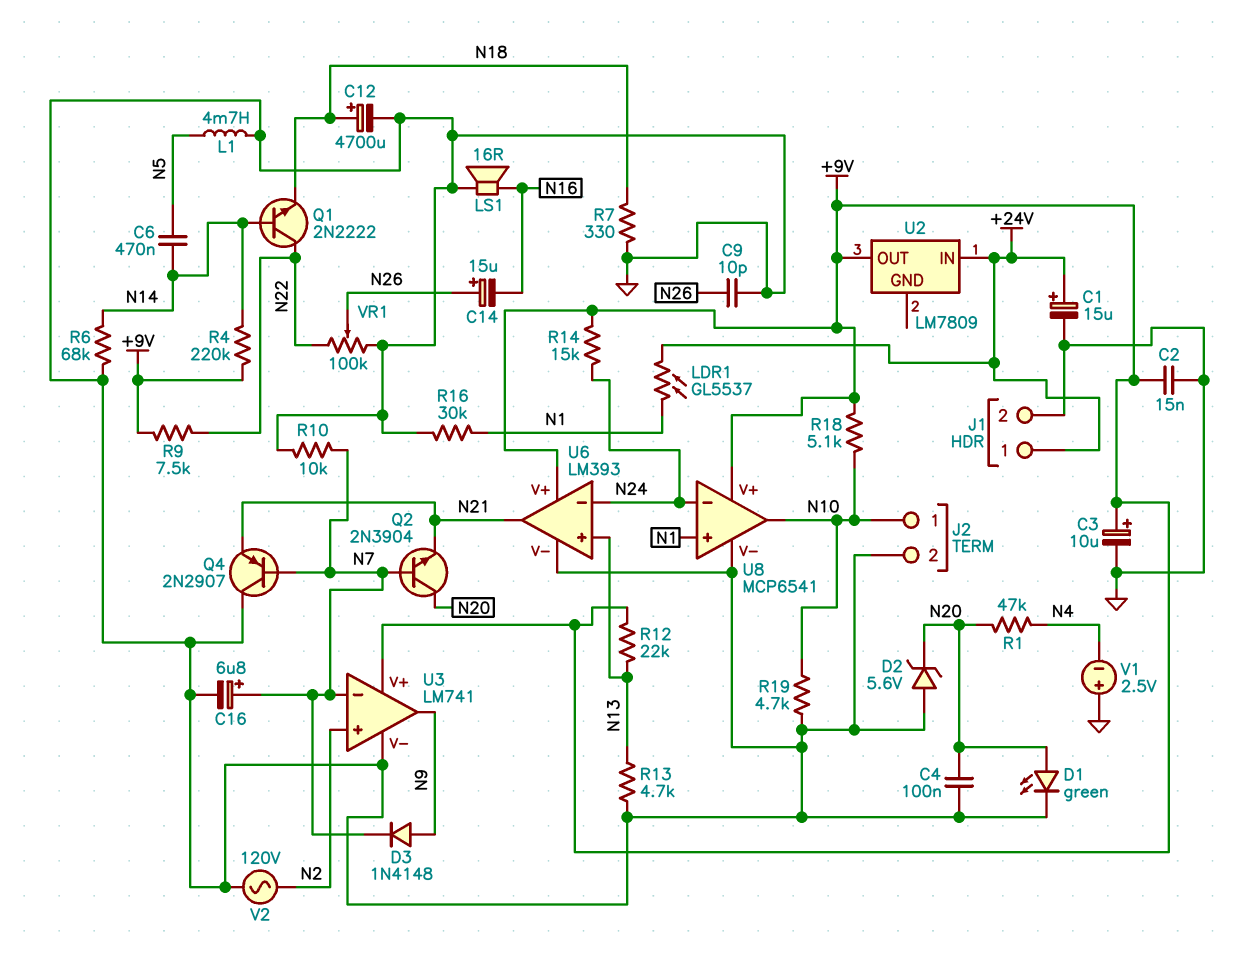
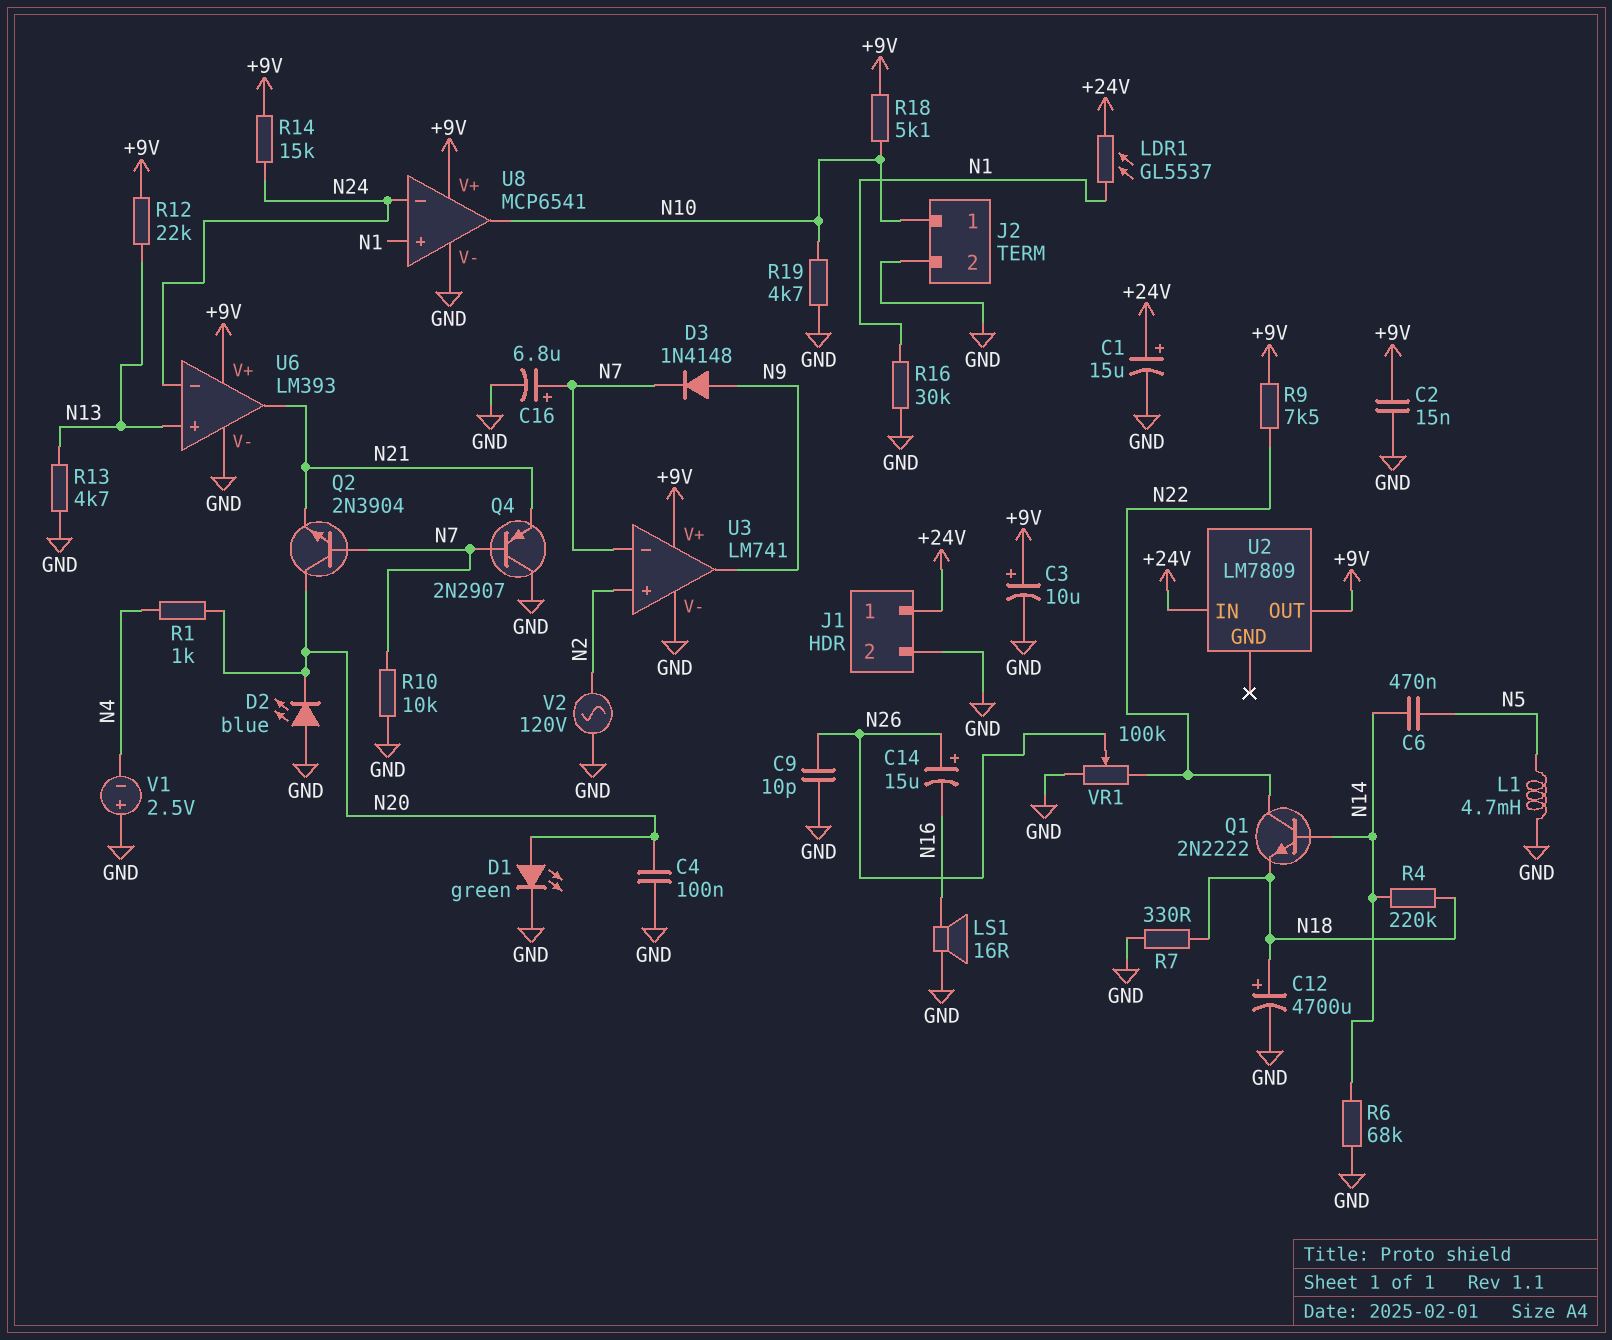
D2: zener 5.6V (A GND, K N20) -> LED blue (A GND, K N20)
R1: 47k (N4, N20) -> 1k (N4, N20)
R4: 220k (+9V, N14) -> 220k (N14, N18)

